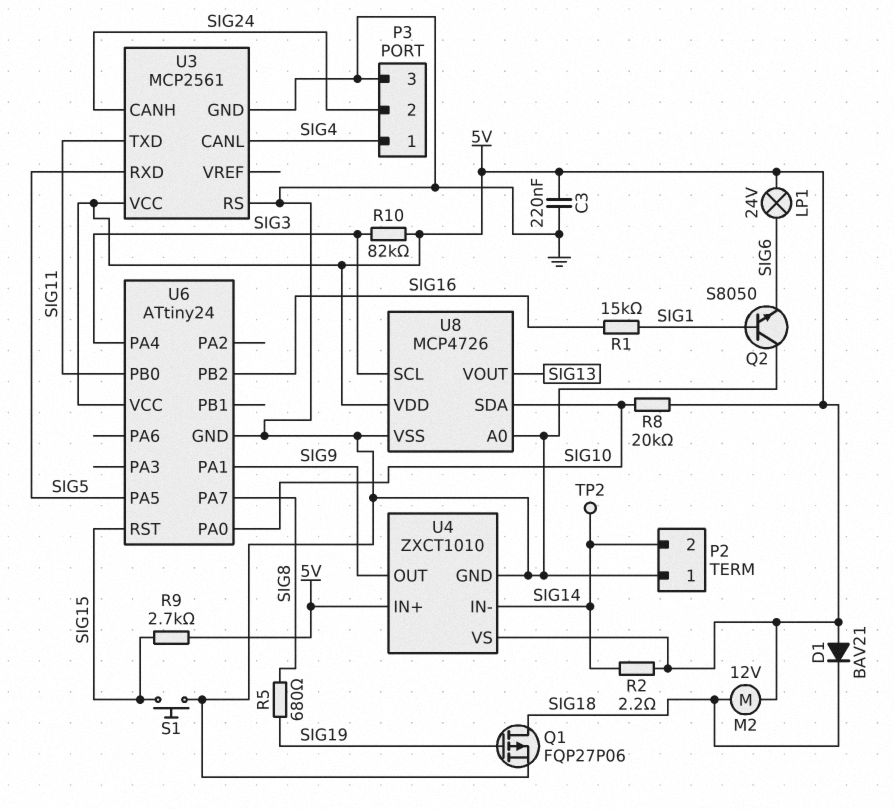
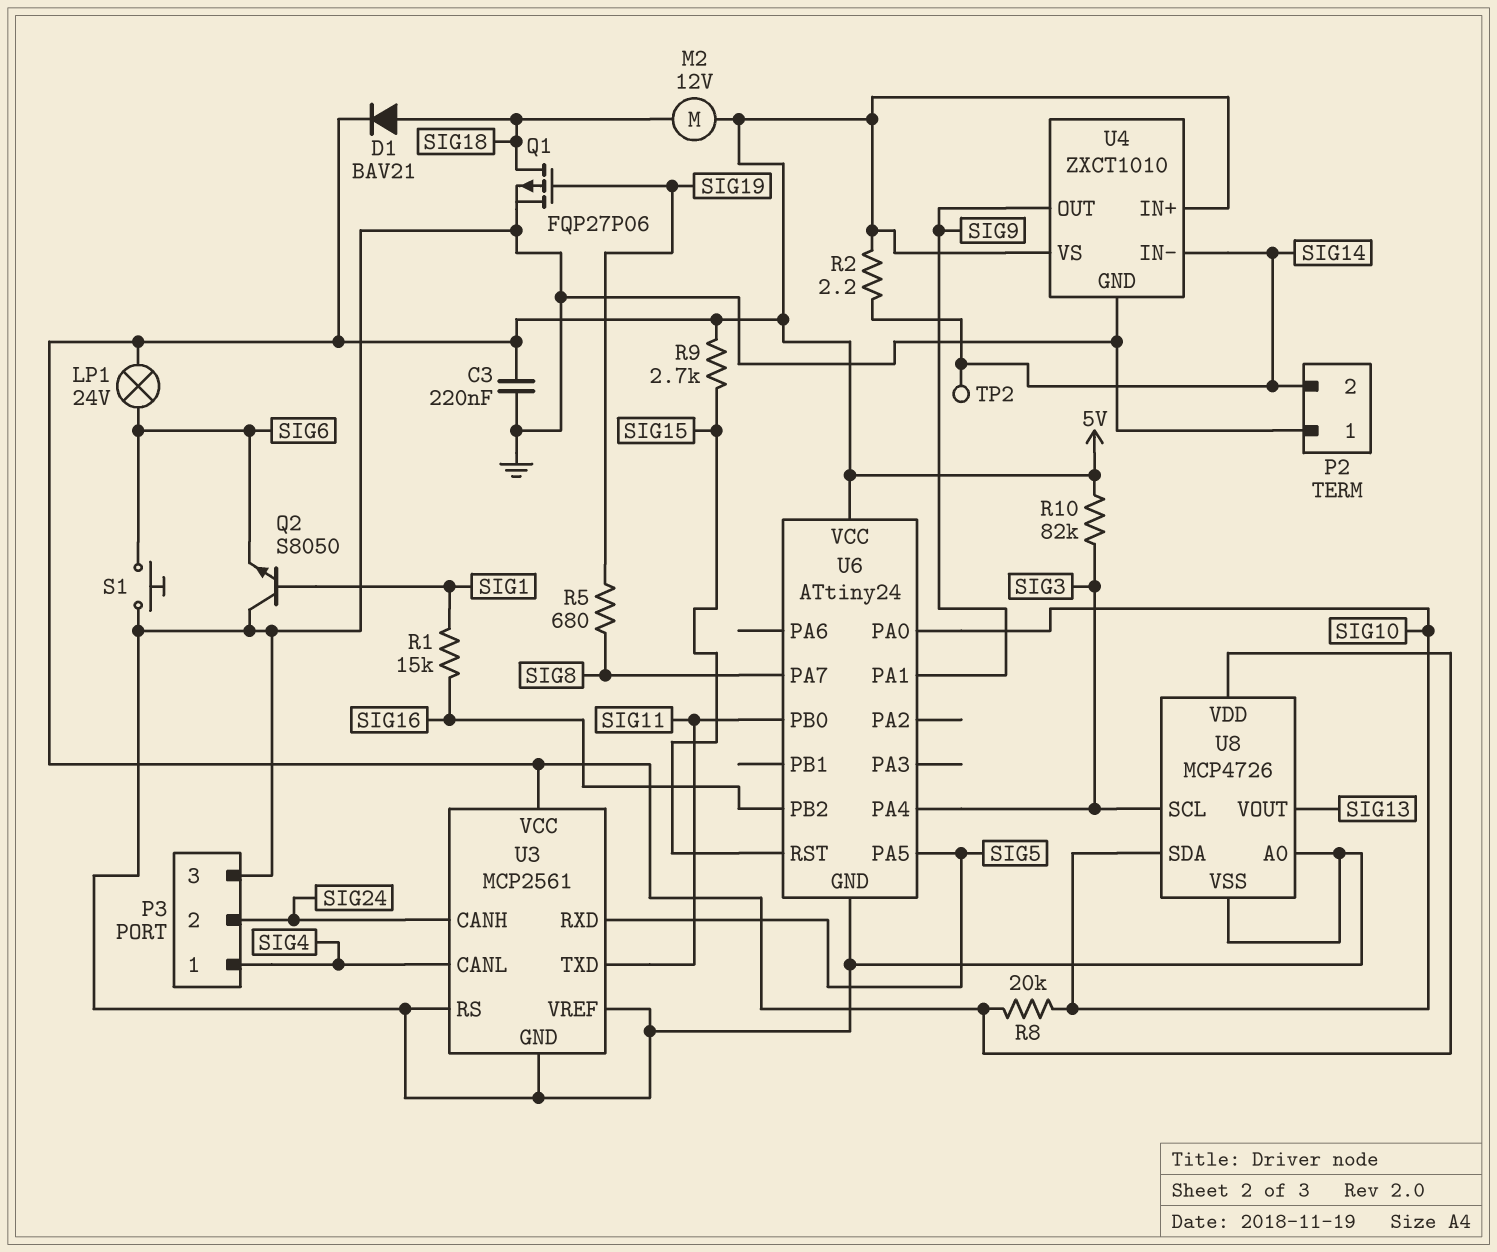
D1: diode BAV21 (A 5V, K SIG18) -> diode BAV21 (A SIG18, K 5V)
S1: button (GND, SIG15) -> button (GND, SIG6)
U3 pin VREF: none -> GND

